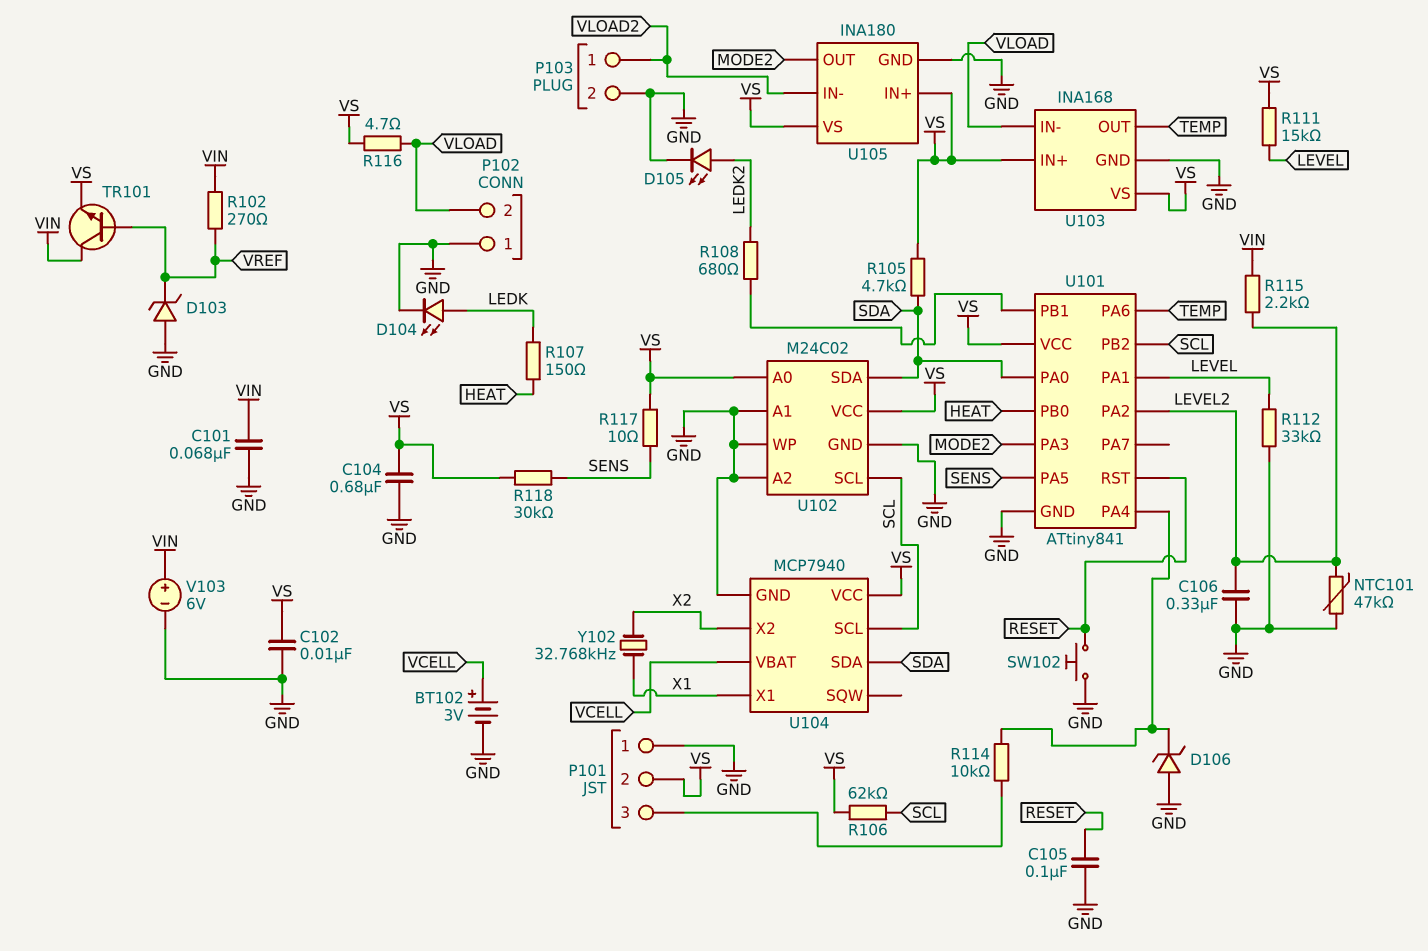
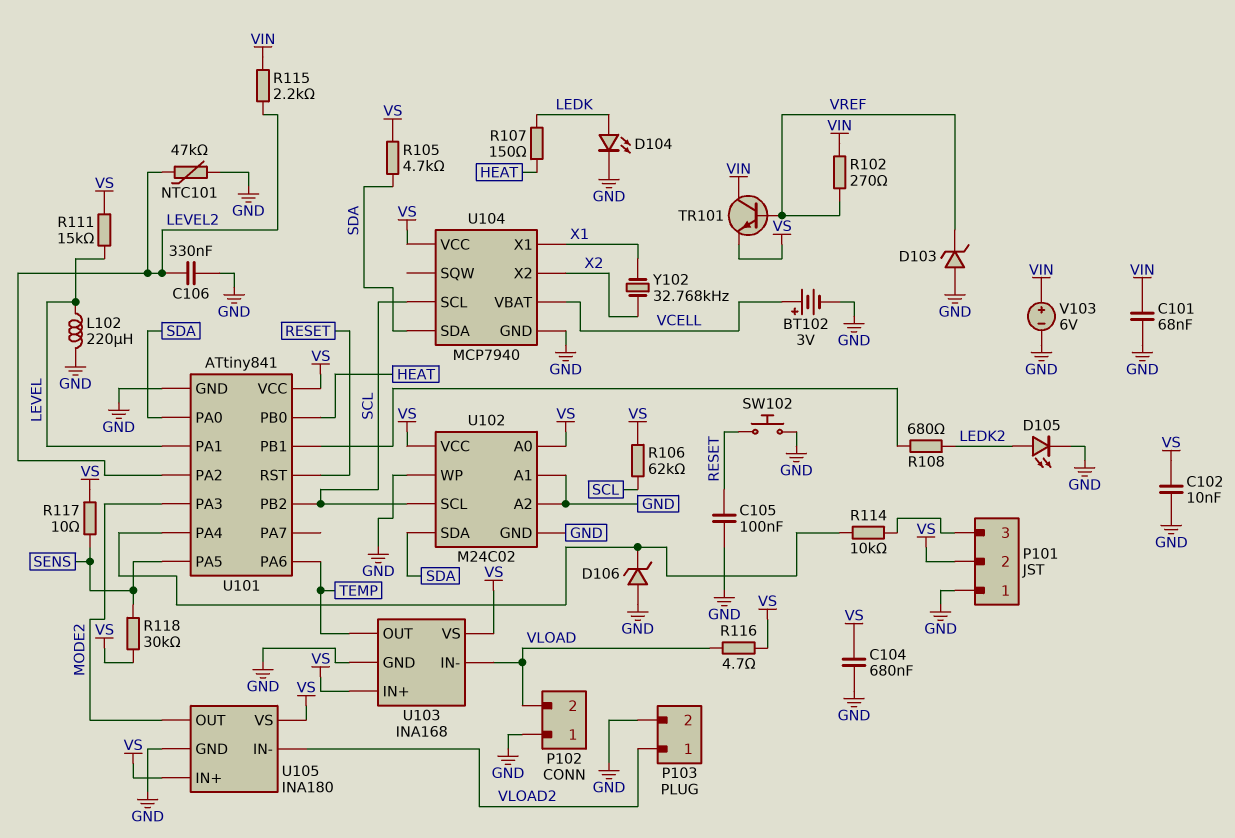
L102: none -> 220uH (GND, LEVEL)
R112: 33k (GND, LEVEL) -> none

